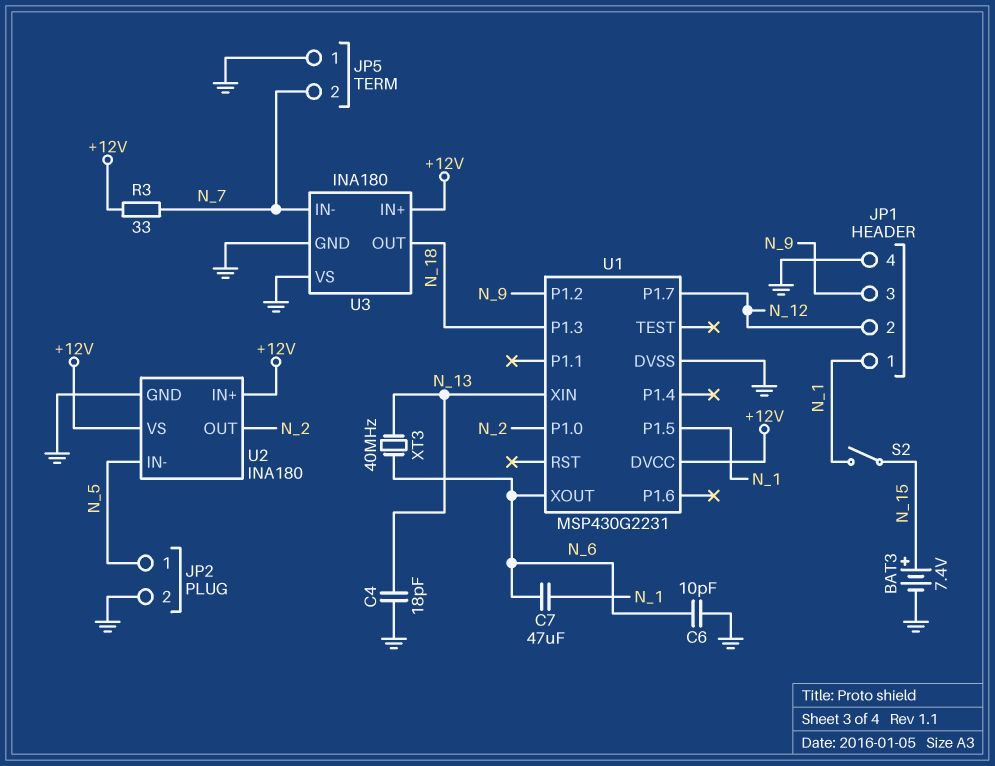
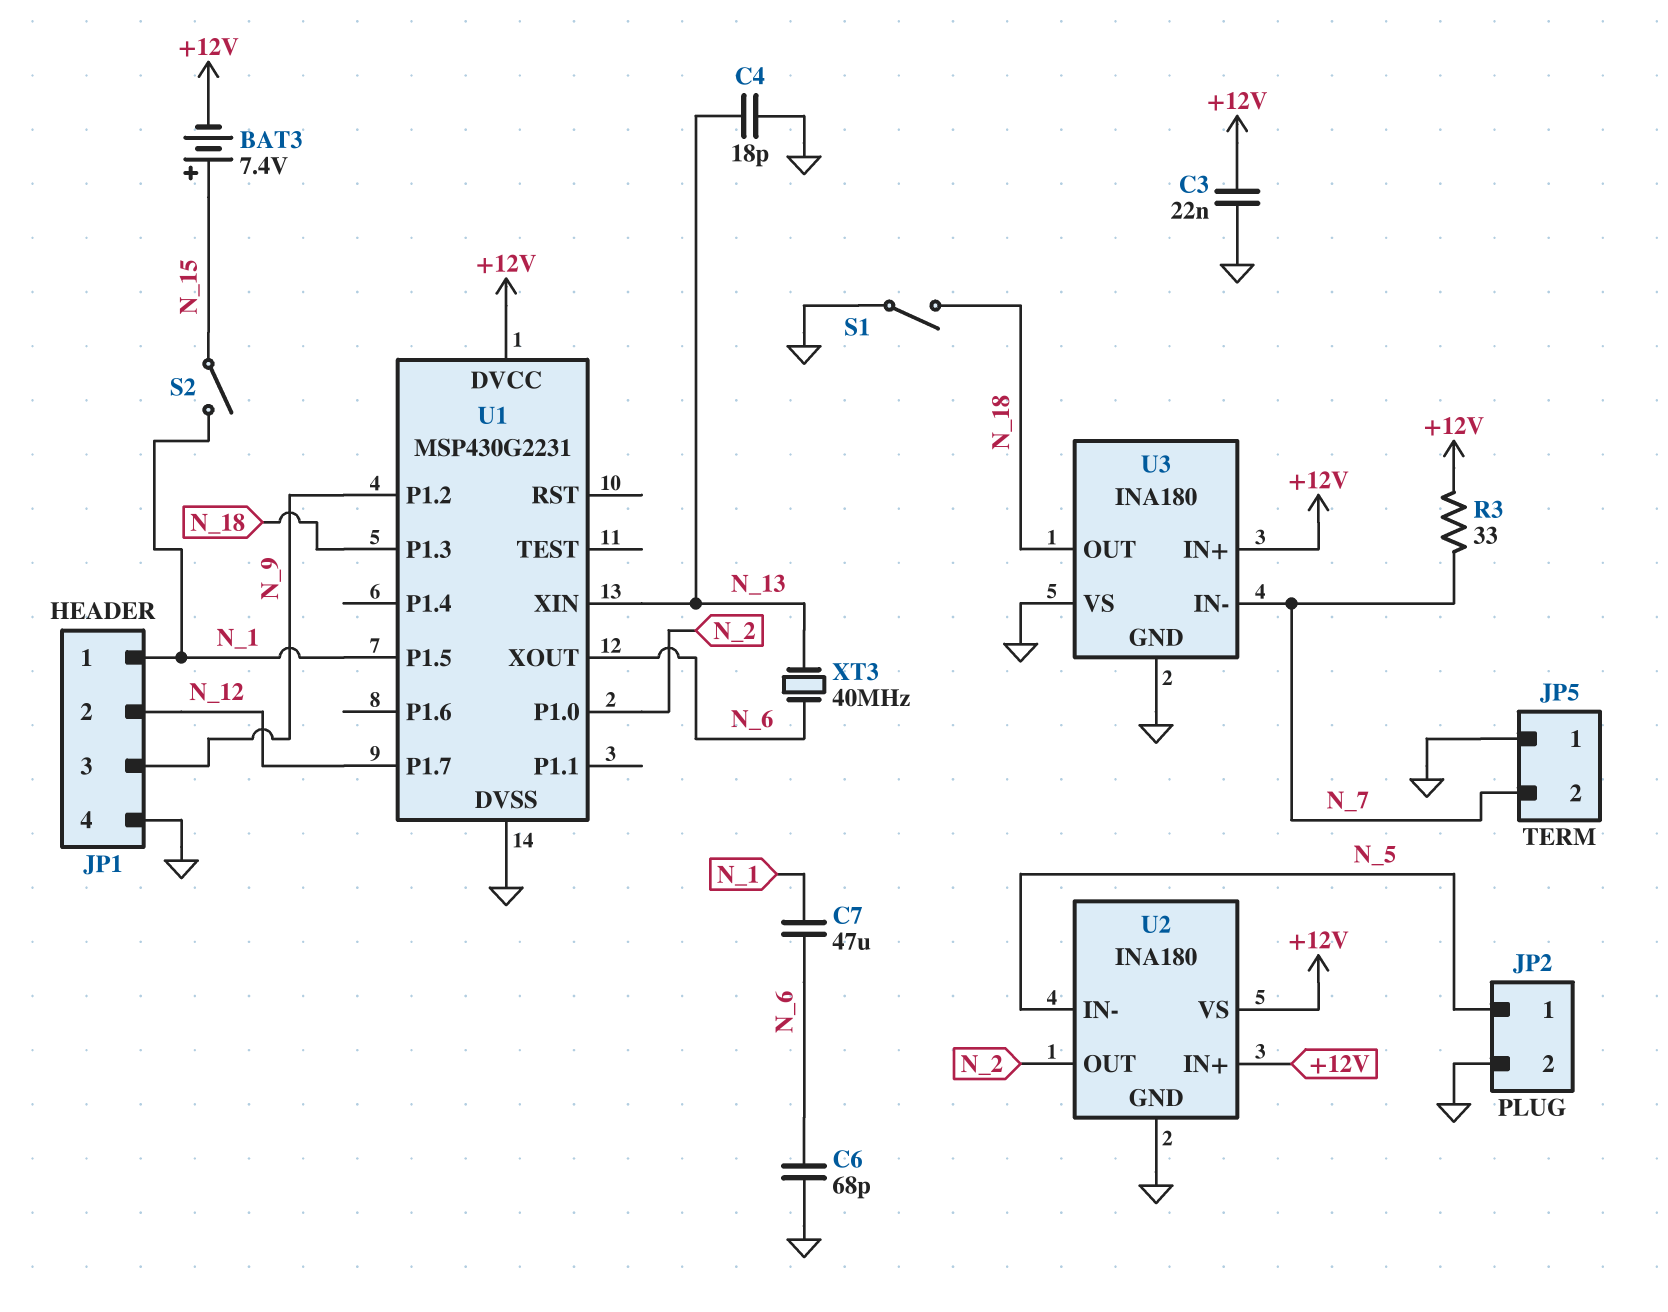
BAT3: 7.4V (plus N_15, minus GND) -> 7.4V (plus N_15, minus +12V)
C3: none -> 22nF (+12V, GND)
C6: 10pF (GND, N_6) -> 68pF (GND, N_6)
S1: none -> switch (GND, N_18)

